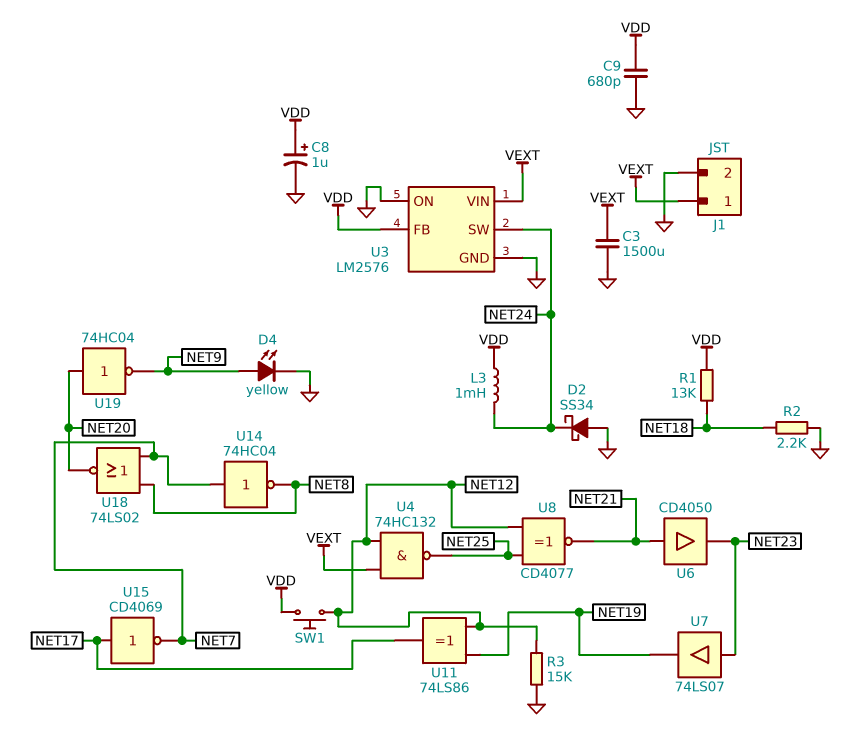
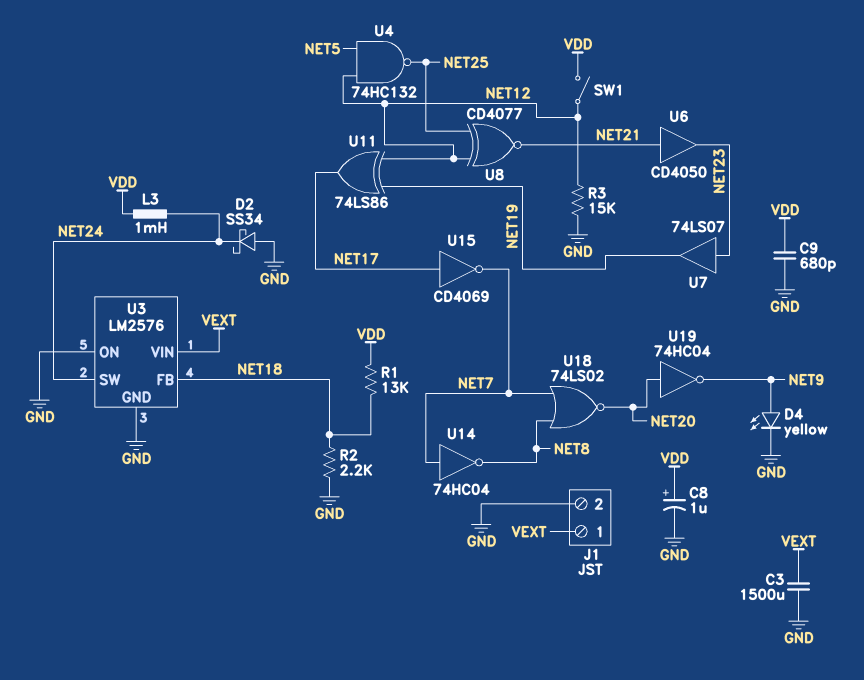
SW1: button (NET12, VDD) -> switch (NET12, VDD)
U3 pin FB: VDD -> NET18
U4: NAND 74HC132 (in NET12, in VEXT, out NET25) -> NAND 74HC132 (in NET5, in NET12, out NET25)

